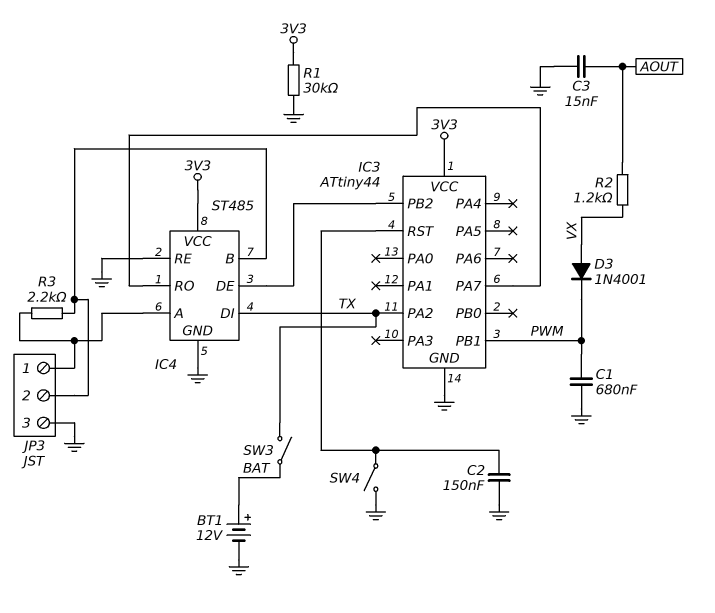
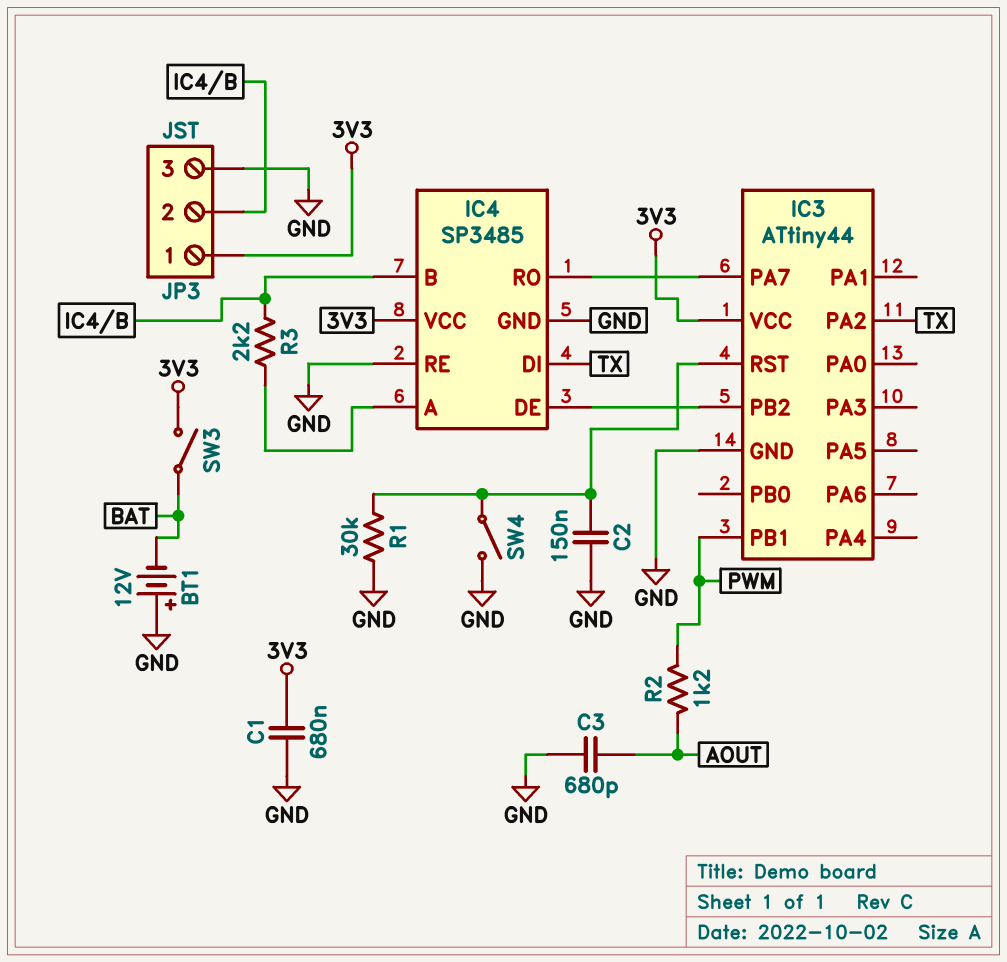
BT1: 12V (plus BAT, minus GND) -> 12V (plus GND, minus BAT)
C1: 680nF (GND, PWM) -> 680nF (3V3, GND)
C3: 15nF (AOUT, GND) -> 680pF (AOUT, GND)
D3: diode 1N4001 (A VX, K PWM) -> none
IC4: ST485 -> SP3485
JP3 pin 1: IC4/A -> 3V3
R1: 30k (3V3, GND) -> 30k (GND, IC3/RST)
R2: 1.2k (AOUT, VX) -> 1.2k (AOUT, PWM)
SW3: switch (BAT, TX) -> switch (3V3, BAT)

